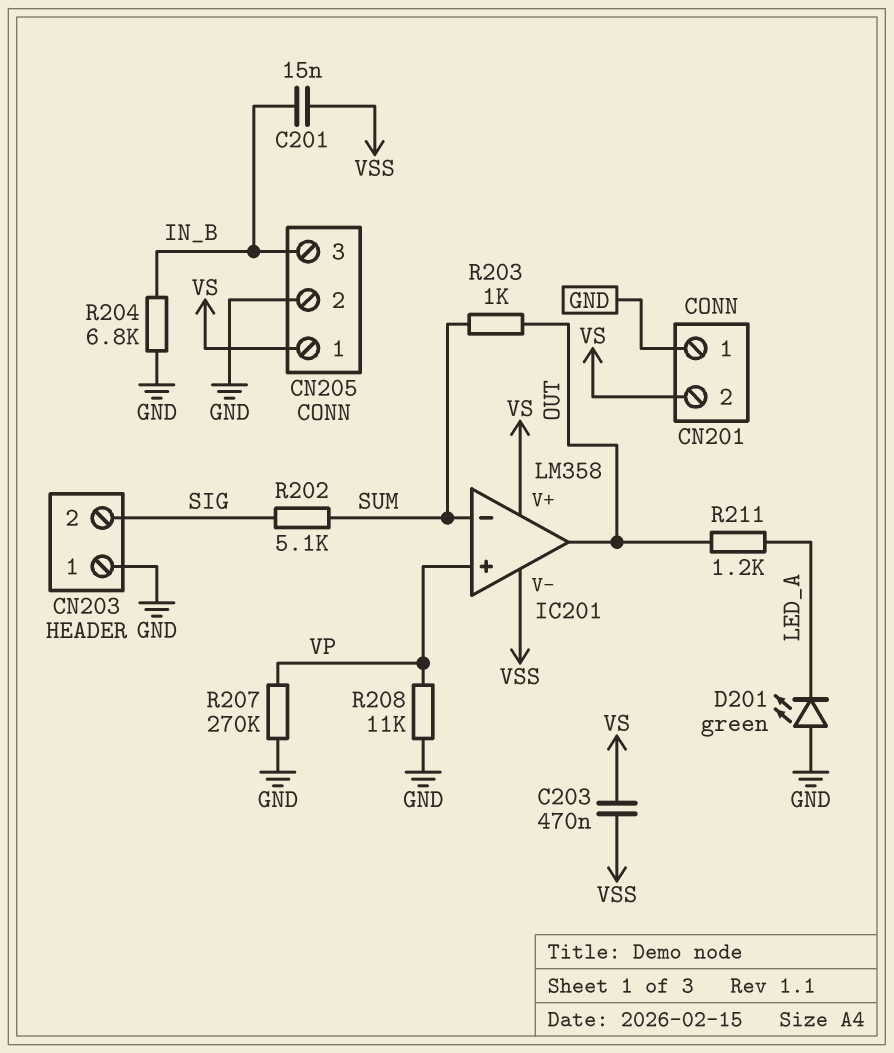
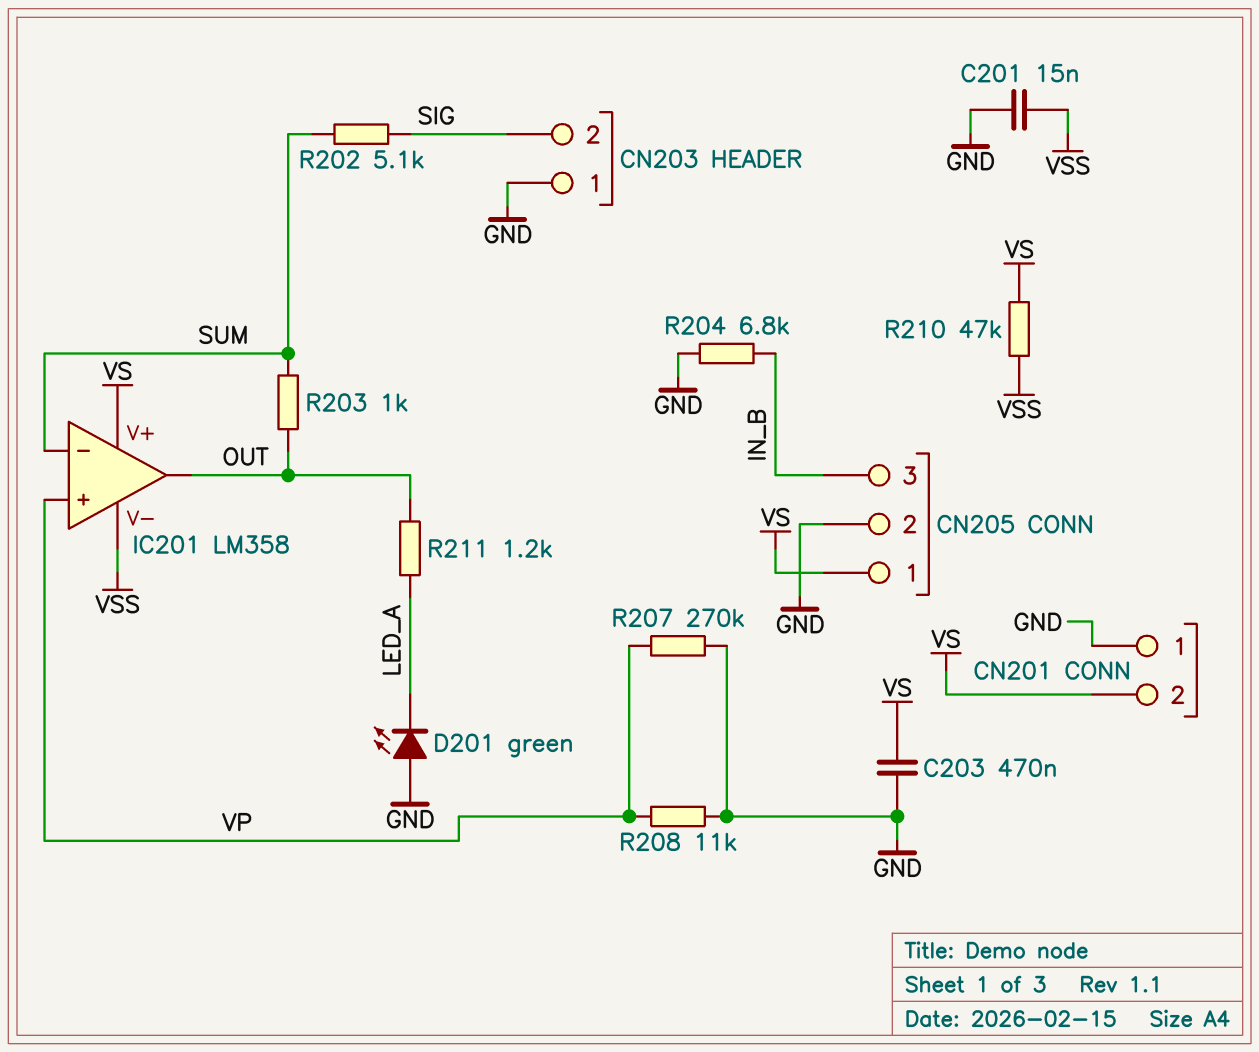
C201: 15nF (IN_B, VSS) -> 15nF (GND, VSS)
C203: 470nF (VS, VSS) -> 470nF (GND, VS)
R210: none -> 47k (VS, VSS)

